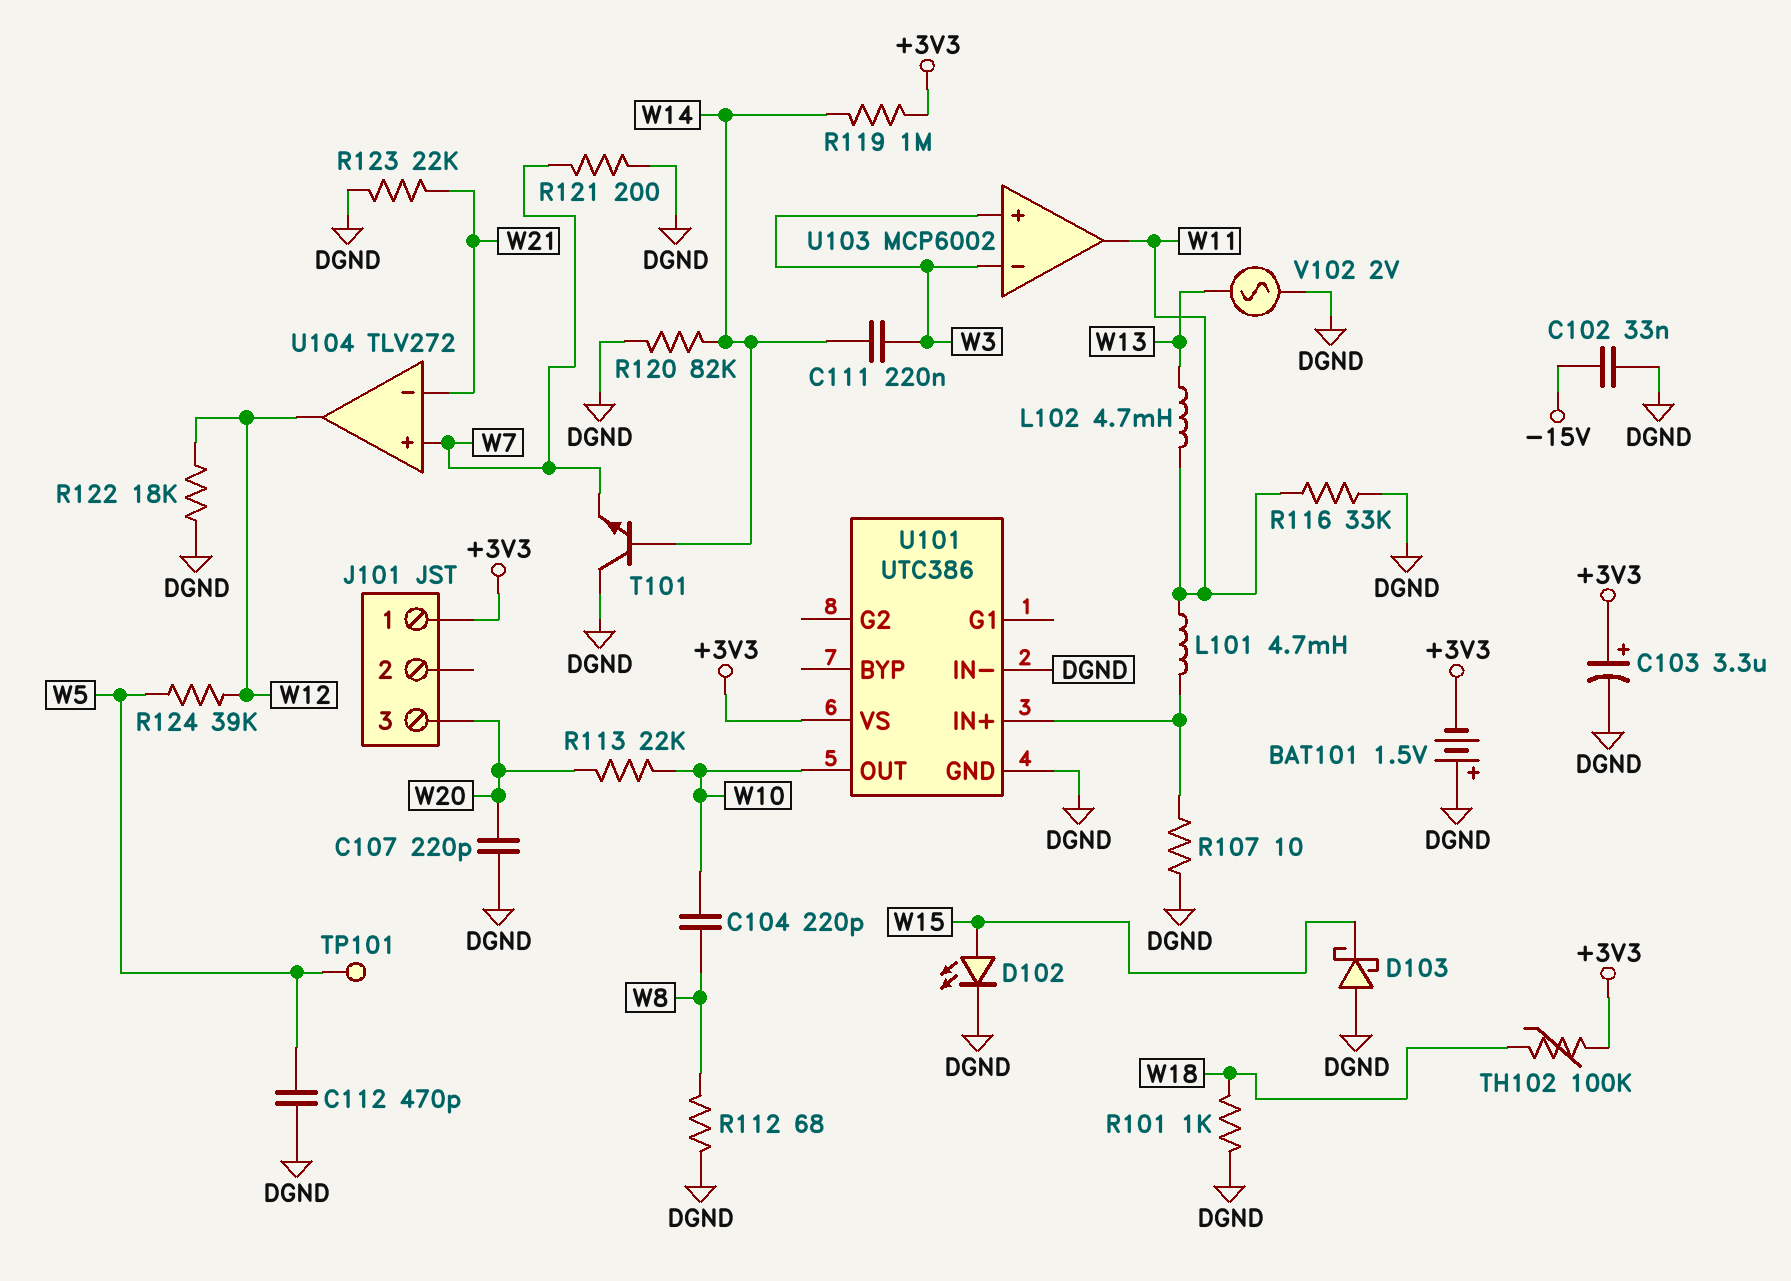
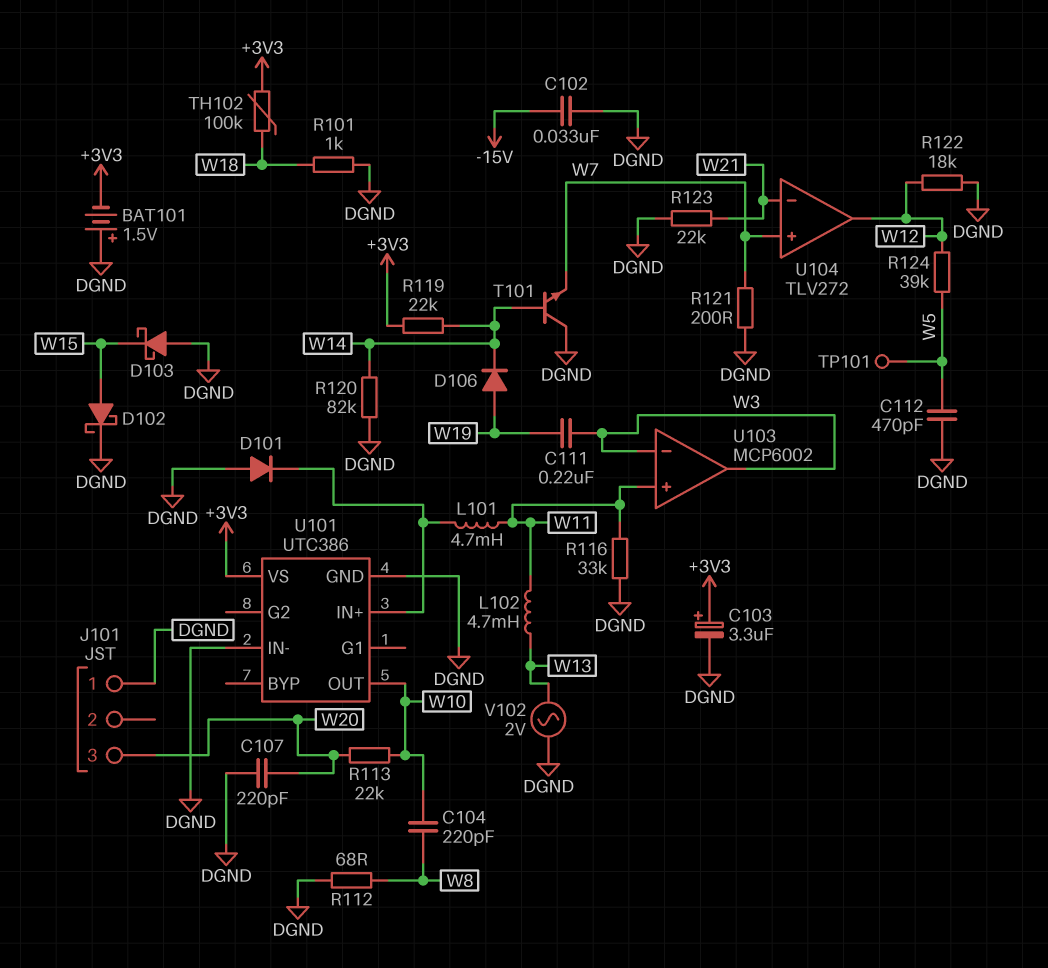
C111: 220nF (W3, W14) -> 220nF (W3, W19)
D101: none -> diode (A DGND, K U101/IN+)
D102: LED (A W15, K DGND) -> schottky (A W15, K DGND)
D106: none -> diode (A W19, K W14)
J101 pin 1: +3V3 -> DGND
R107: 10 (DGND, U101/IN+) -> none
R119: 1M (+3V3, W14) -> 22k (+3V3, W14)
U103 pin in+: W3 -> W11
U103 pin out: W11 -> W3

